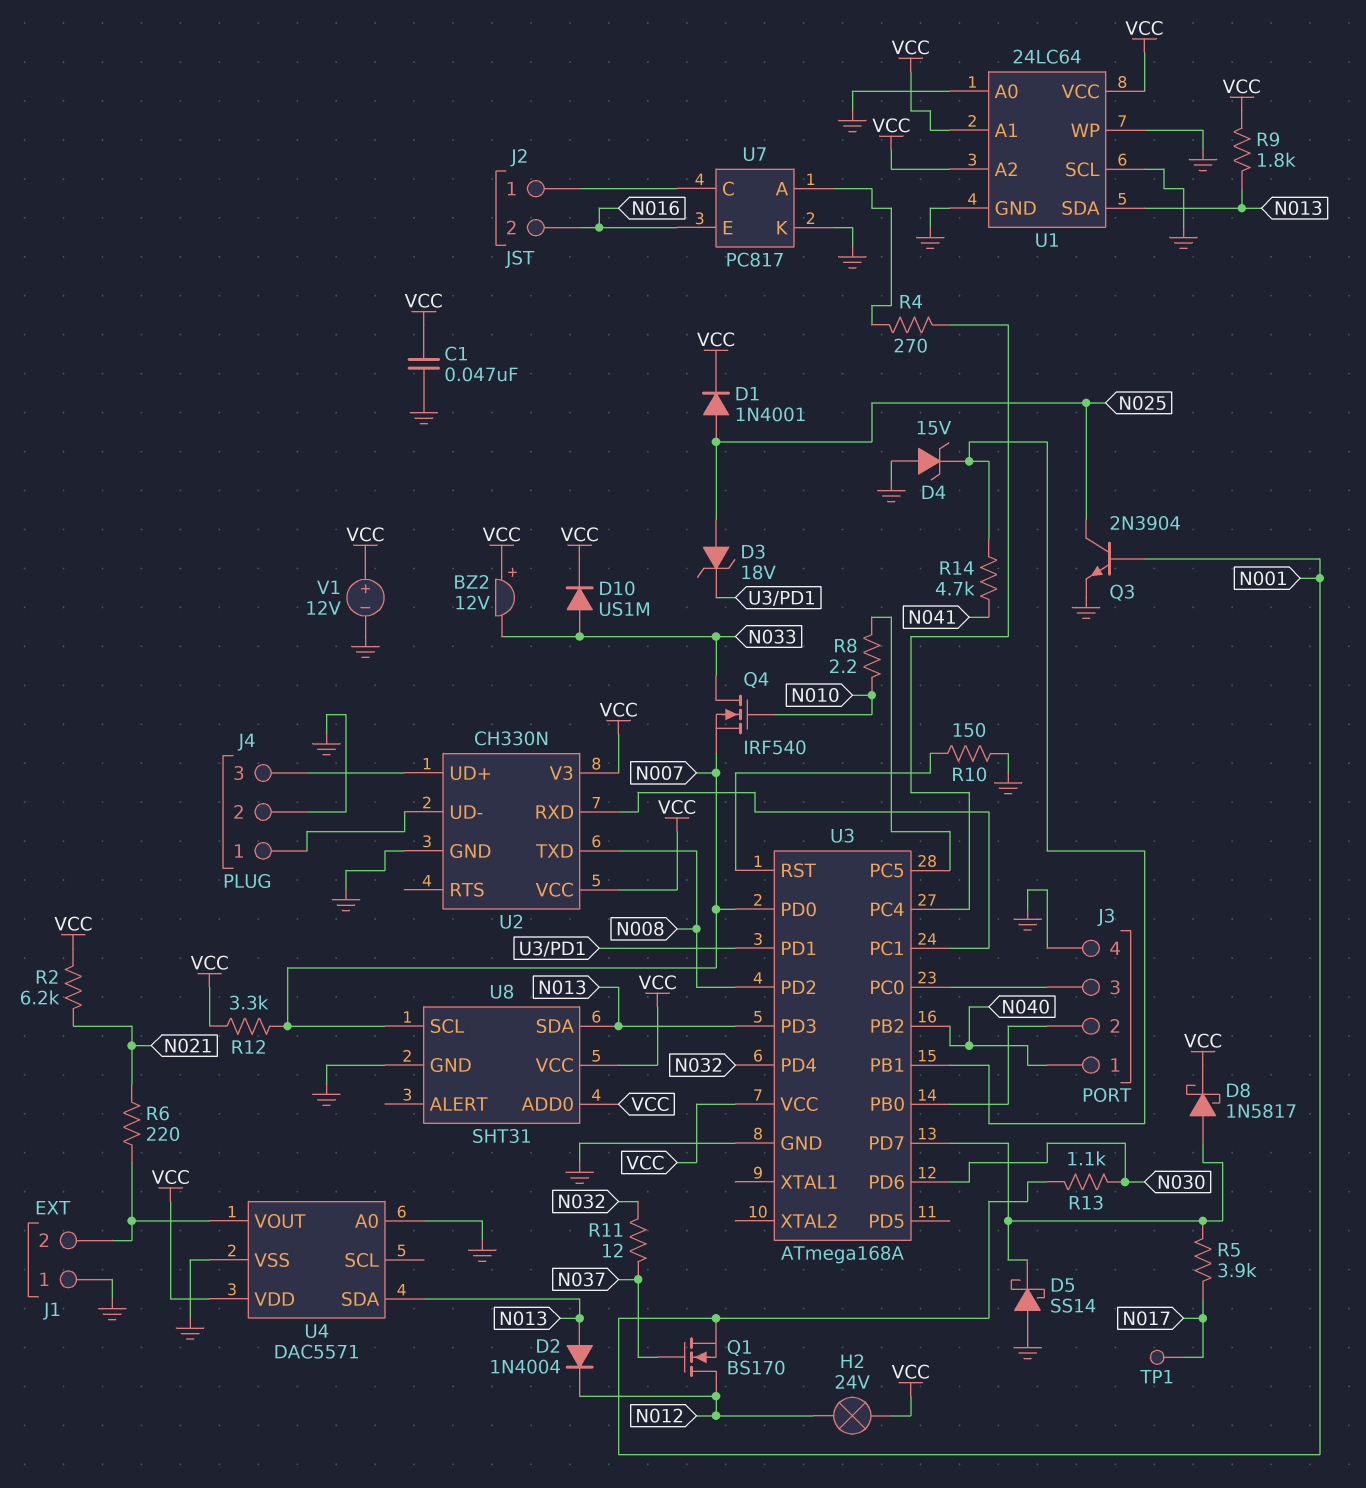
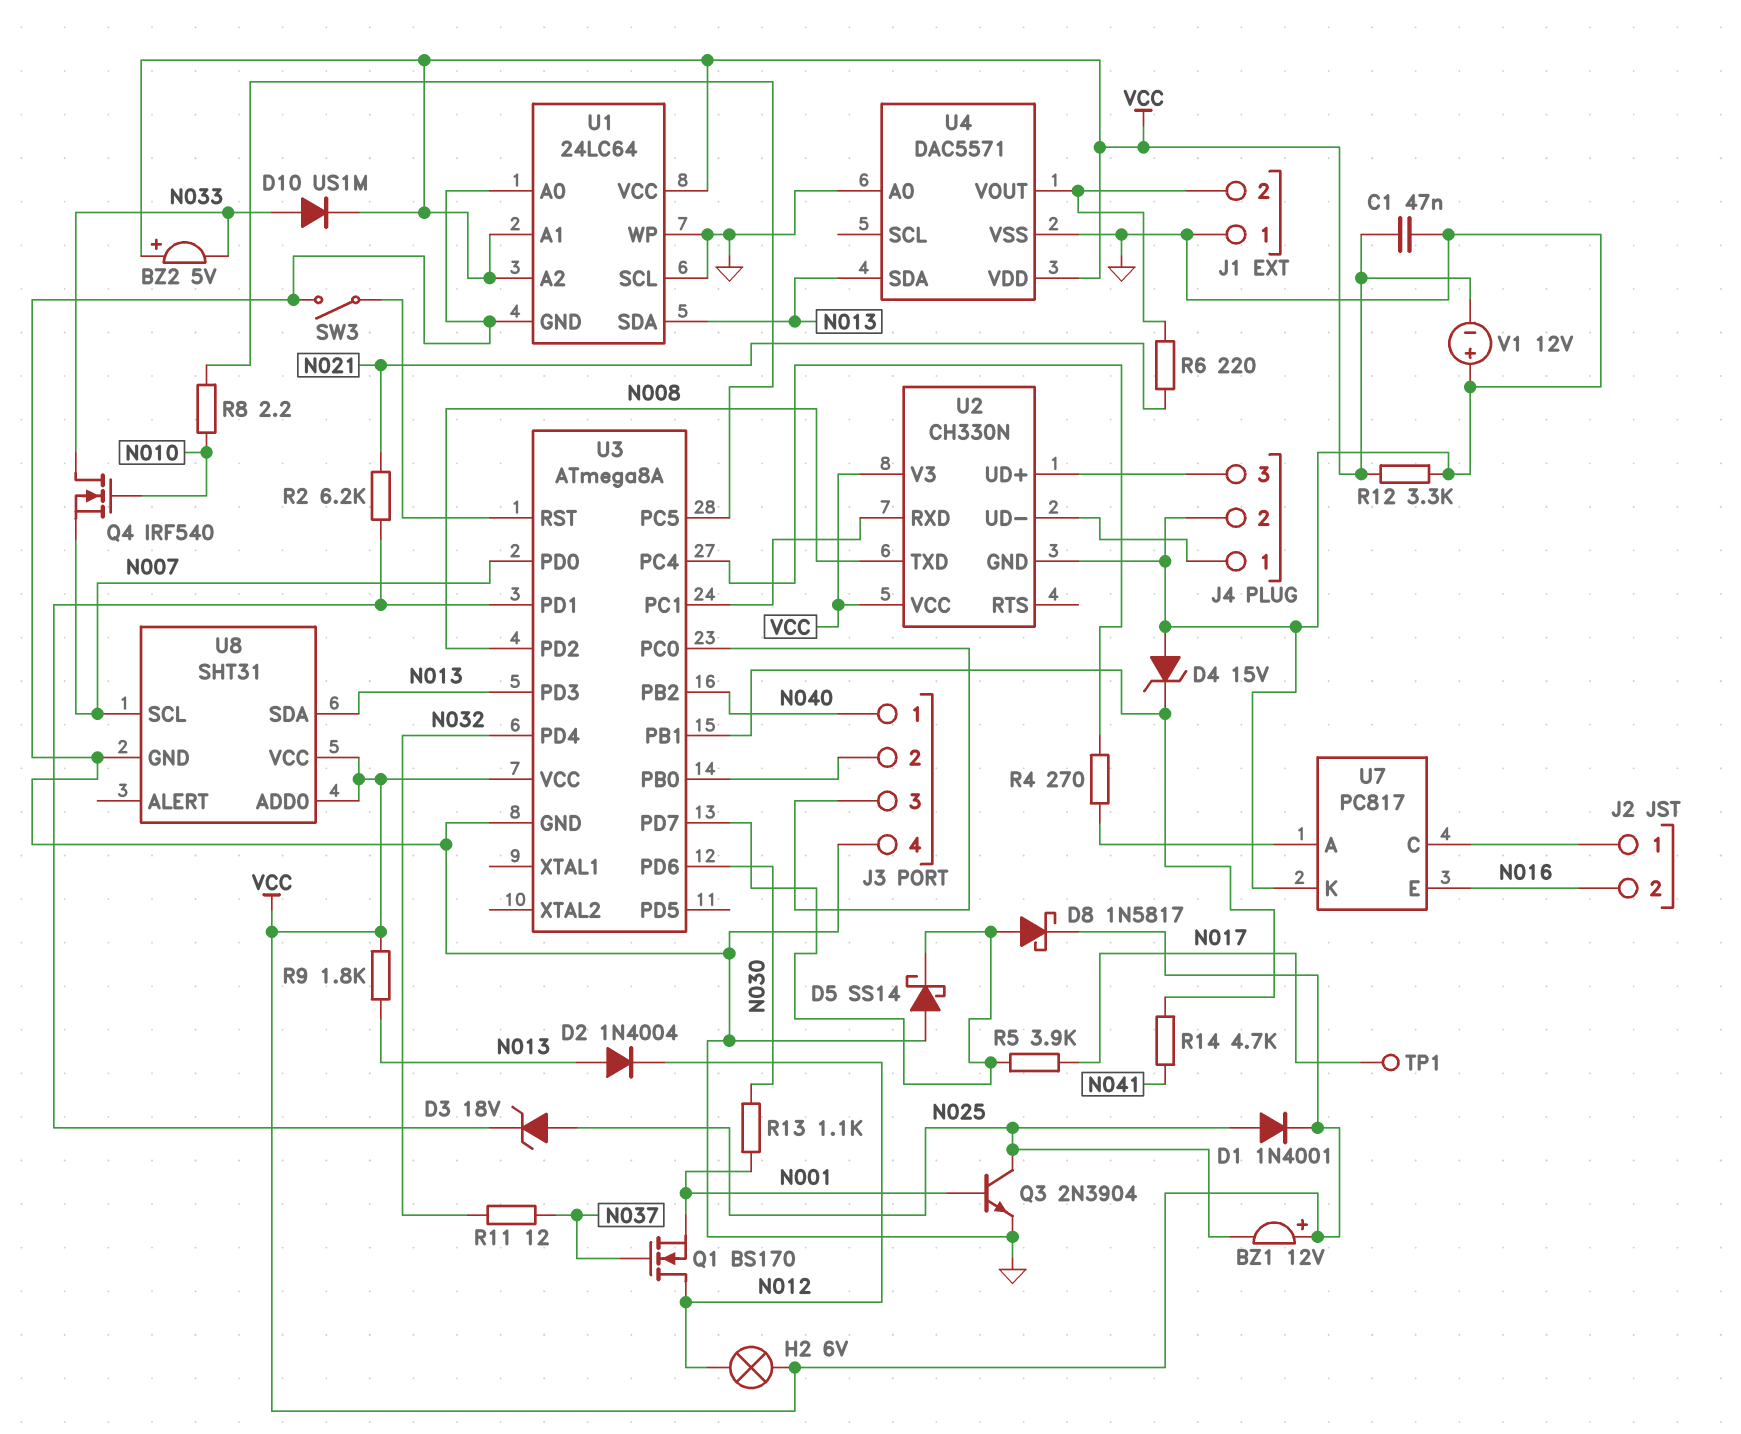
BZ1: none -> buzzer 12V (plus VCC, minus N025)
BZ2: buzzer 12V (plus VCC, minus N033) -> buzzer 5V (plus VCC, minus N033)
H2: lamp 24V (N012, VCC) -> lamp 6V (N012, VCC)
R2: 6.2k (N021, VCC) -> 6.2k (N021, U3/PD1)
R10: 150 (GND, U3/RST) -> none
R12: 3.3k (N007, VCC) -> 3.3k (GND, VCC)
SW3: none -> switch (GND, U3/RST)
U3: ATmega168A -> ATmega8A
V1: 12V (plus VCC, minus GND) -> 12V (plus GND, minus VCC)

